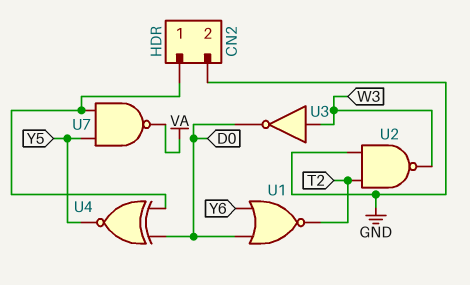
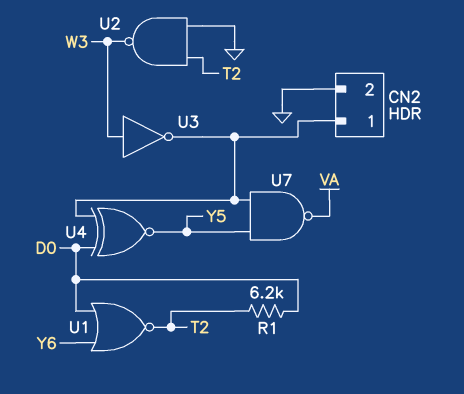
R1: none -> 6.2k (D0, T2)
U3: NOT (in W3, out D0) -> NOT (in W3, out CN2/1)

